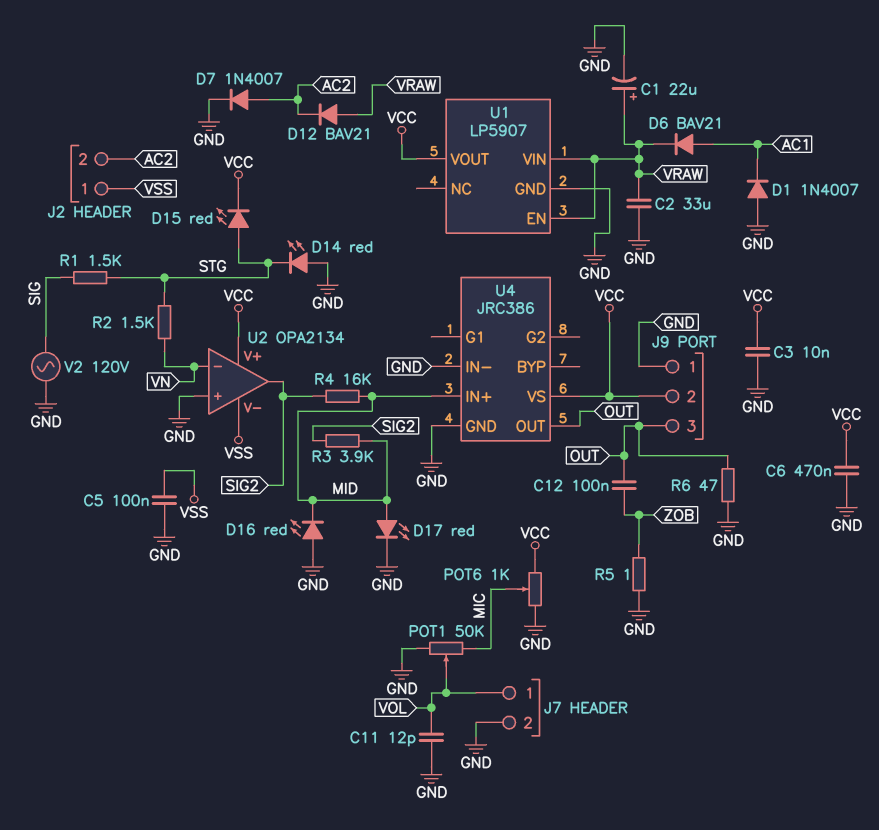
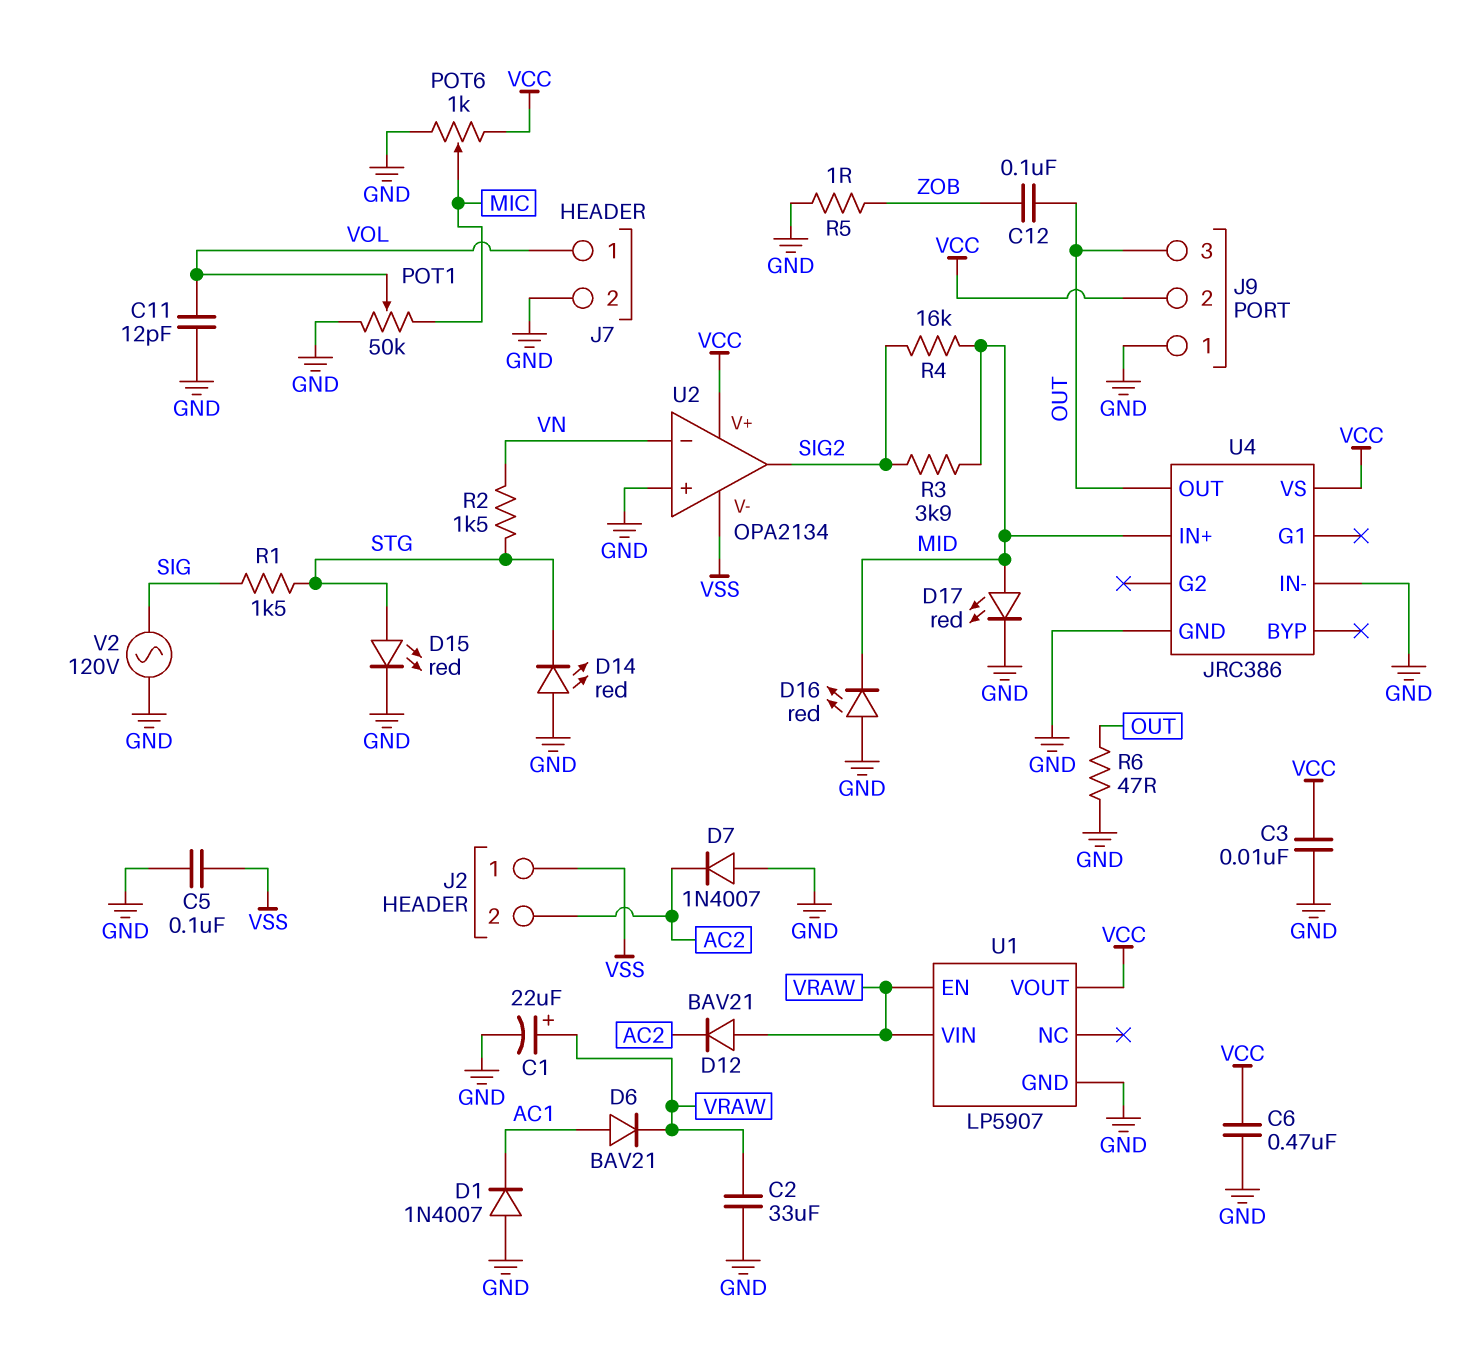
D7: diode 1N4007 (A AC2, K GND) -> diode 1N4007 (A GND, K AC2)
D15: LED red (A STG, K VCC) -> LED red (A STG, K GND)

